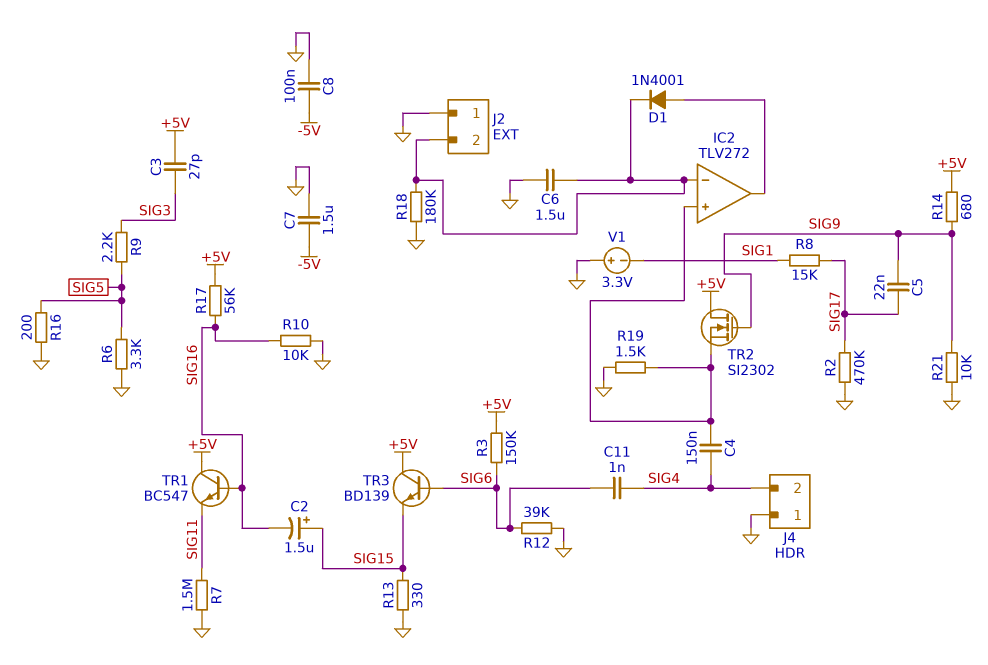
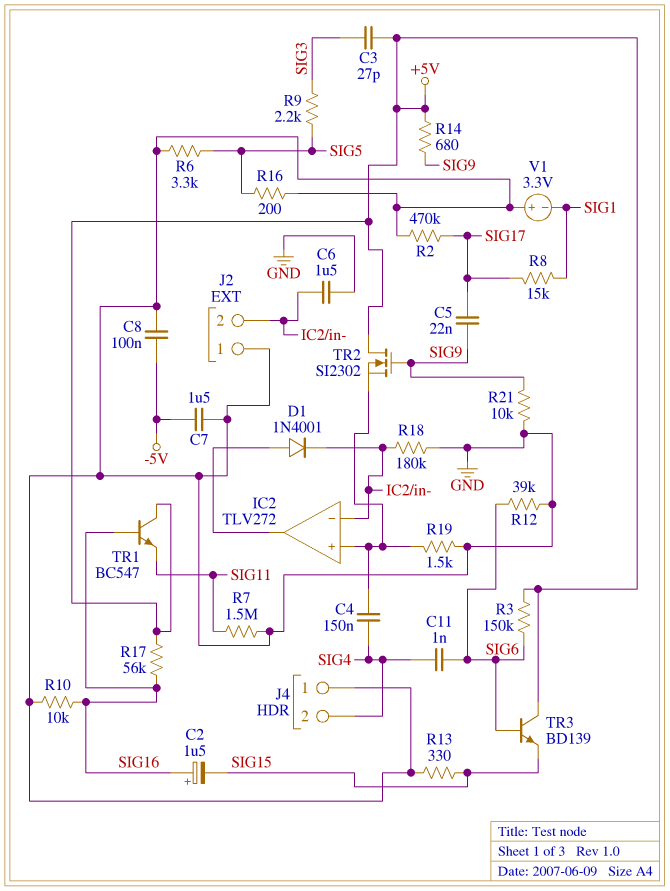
C2: 1.5uF (plus SIG15, minus SIG16) -> 1.5uF (plus SIG16, minus SIG15)

